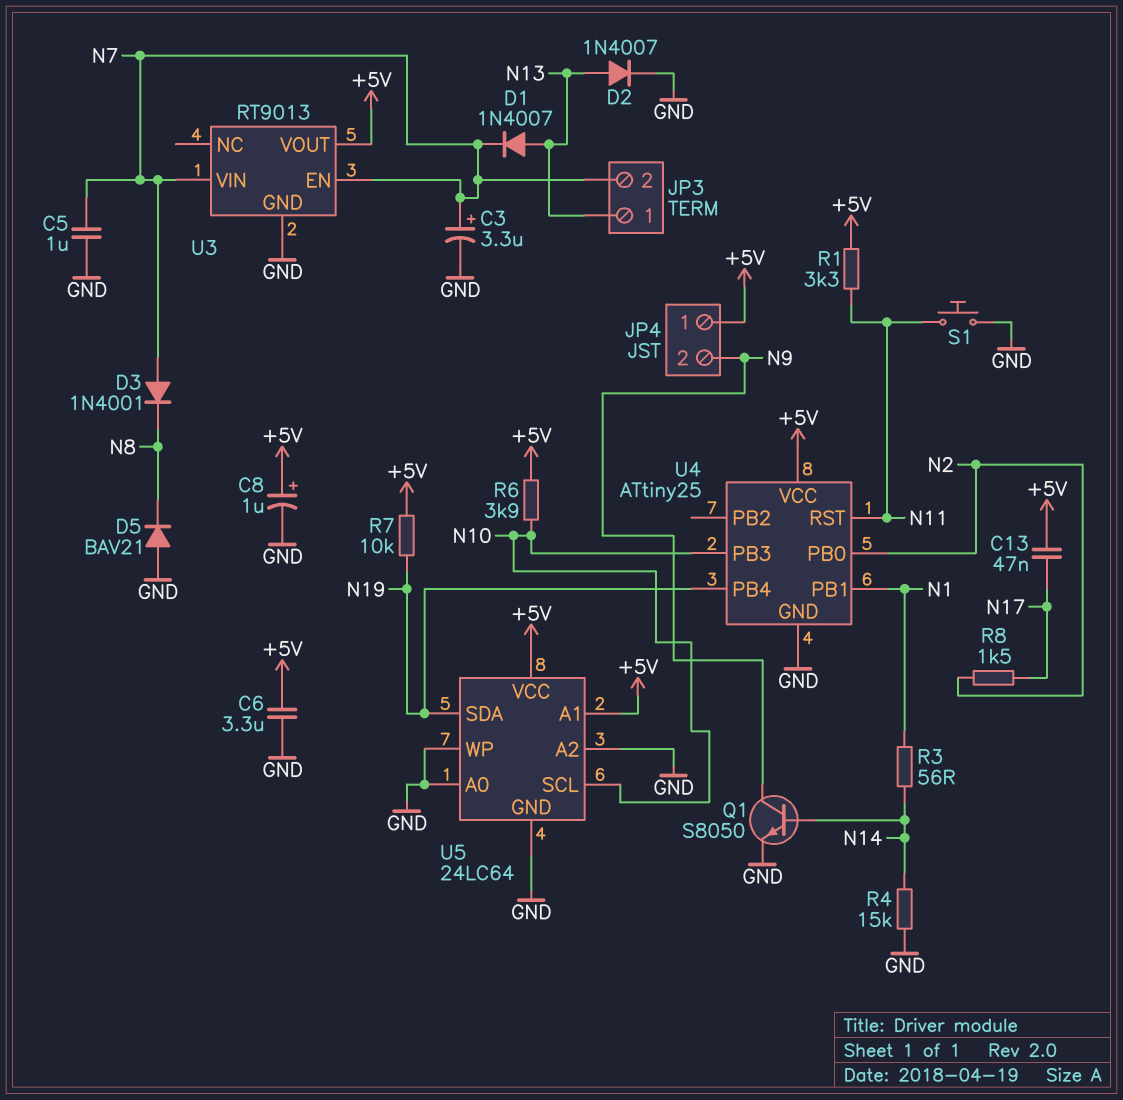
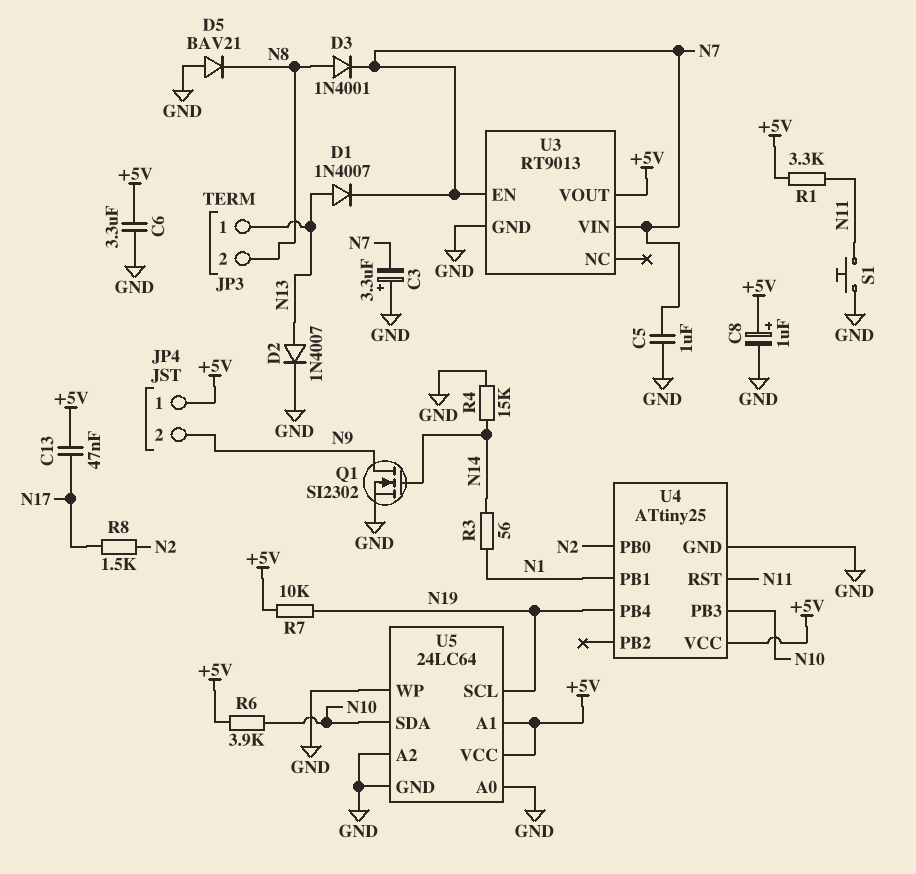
C3: 3.3uF (plus N7, minus GND) -> 3.3uF (plus GND, minus N7)
D3: diode 1N4001 (A N7, K N8) -> diode 1N4001 (A N8, K N7)
JP3 pin 2: N7 -> N8
Q1: NPN S8050 (B N14, C N9, E GND) -> NMOS SI2302 (G N14, D N9, S GND)
U5 pin SCL: N10 -> N19
U5 pin SDA: N19 -> N10

